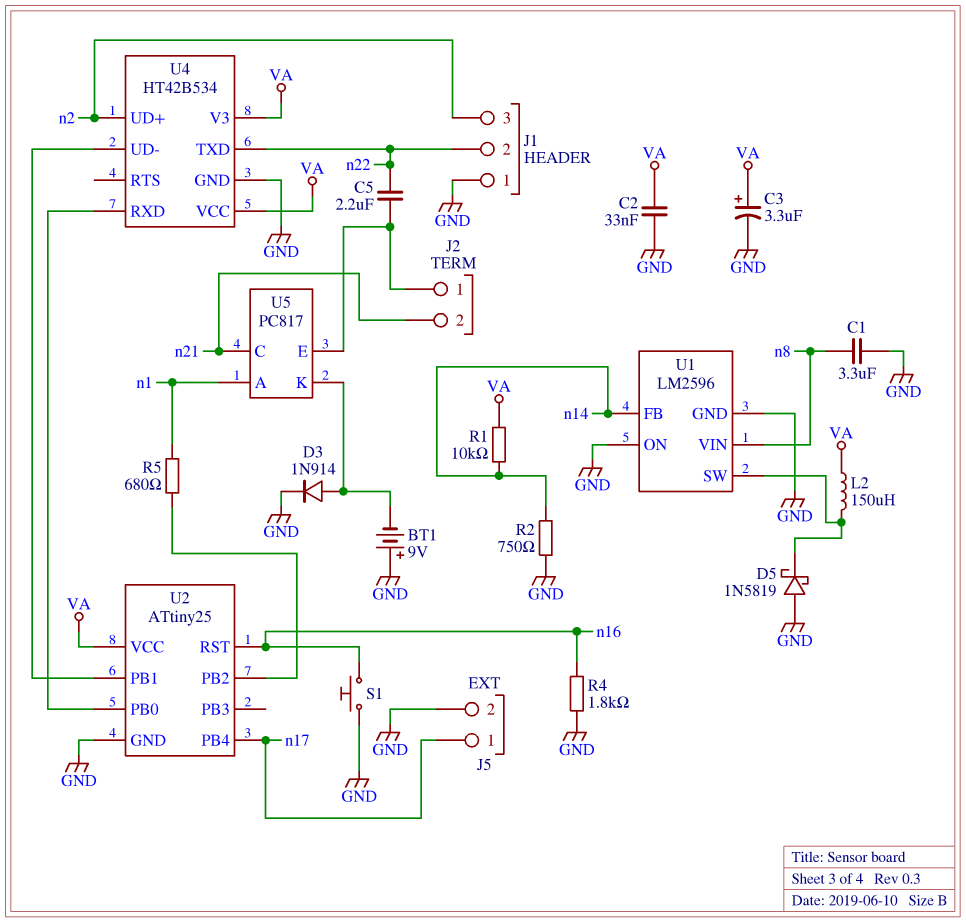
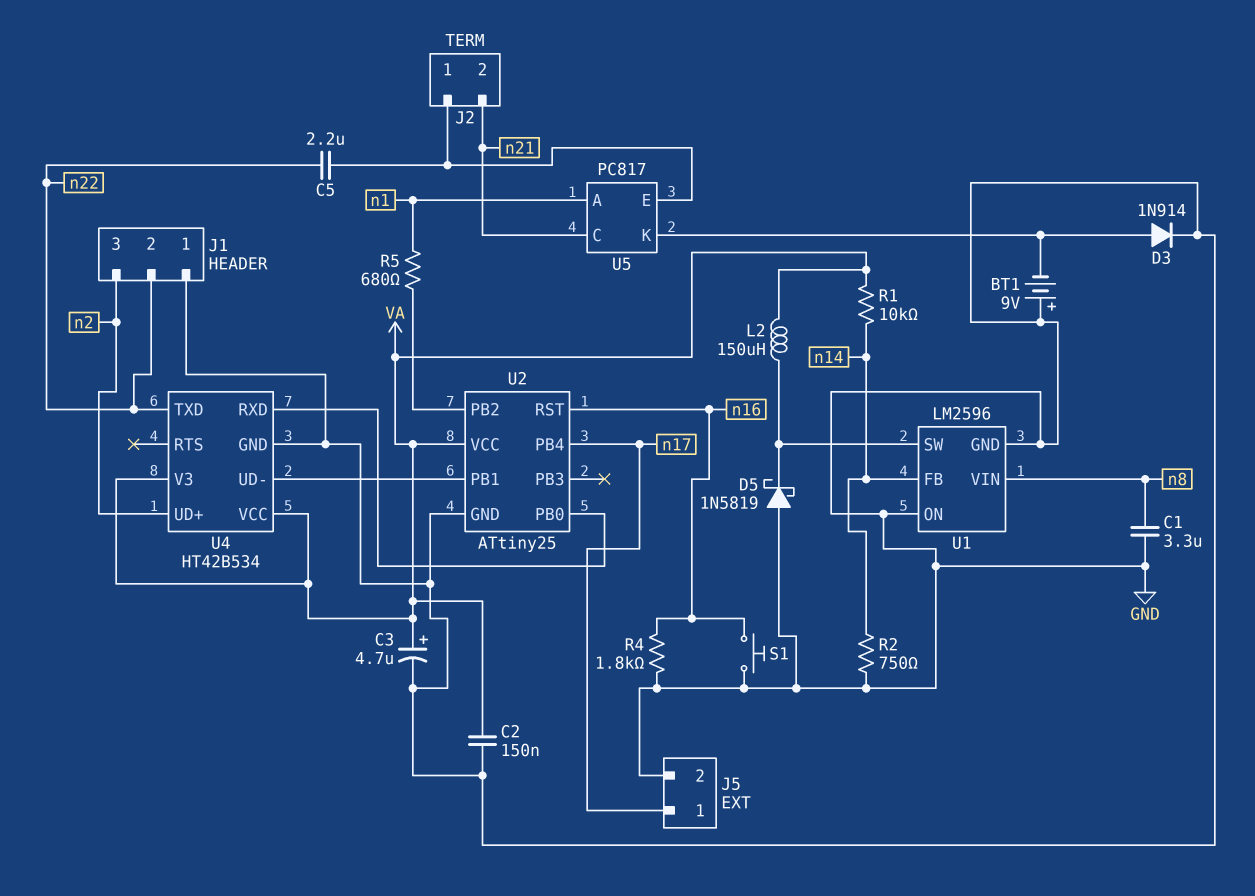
C2: 33nF (GND, VA) -> 150nF (GND, VA)
C3: 3.3uF (plus VA, minus GND) -> 4.7uF (plus VA, minus GND)

